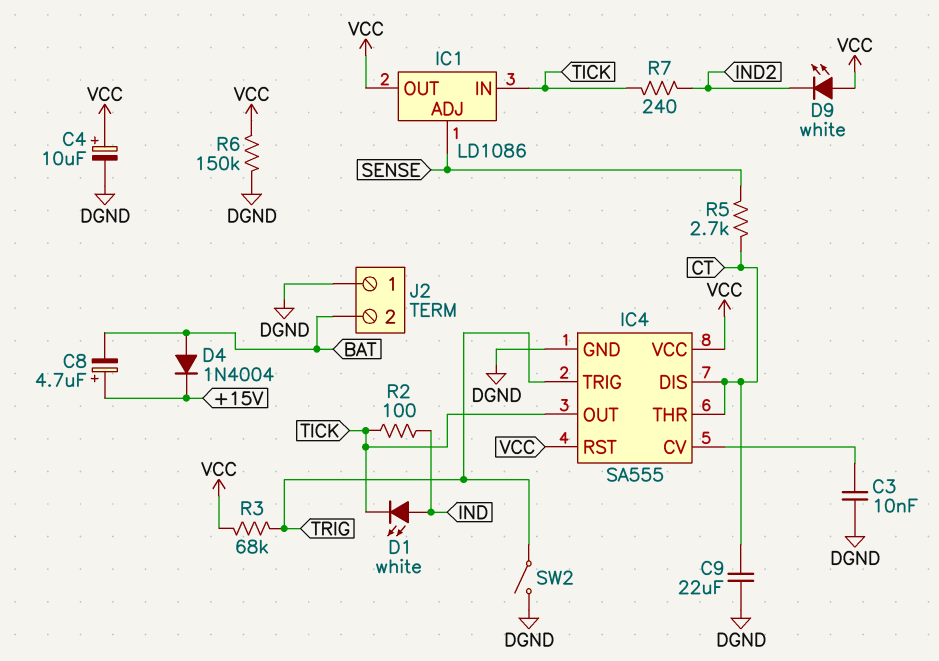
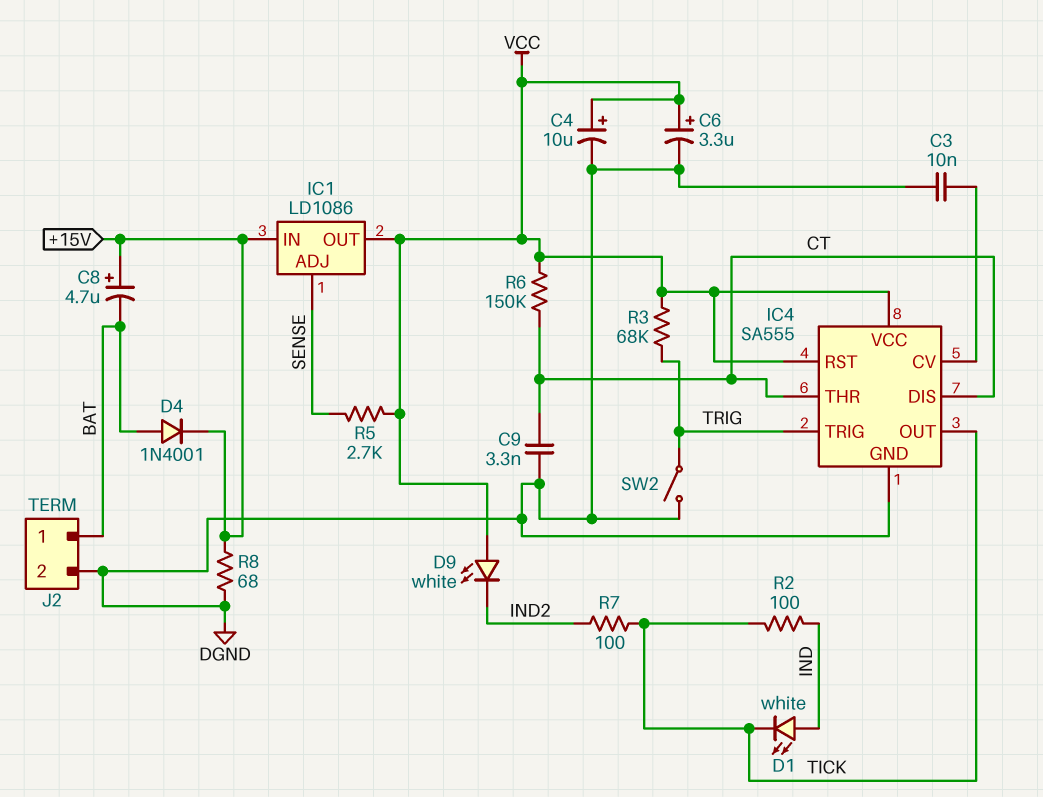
C6: none -> 3.3uF (plus VCC, minus DGND)
C9: 22uF (CT, DGND) -> 3.3nF (CT, DGND)
D4: diode 1N4004 (A BAT, K +15V) -> diode 1N4001 (A BAT, K +15V)
IC1 pin IN: TICK -> +15V
J2 pin 1: DGND -> BAT
J2 pin 2: BAT -> DGND
R5: 2.7k (CT, SENSE) -> 2.7k (SENSE, VCC)
R6: 150k (DGND, VCC) -> 150k (CT, VCC)
R7: 240 (IND2, TICK) -> 100 (IND2, TICK)
R8: none -> 68 (+15V, DGND)

